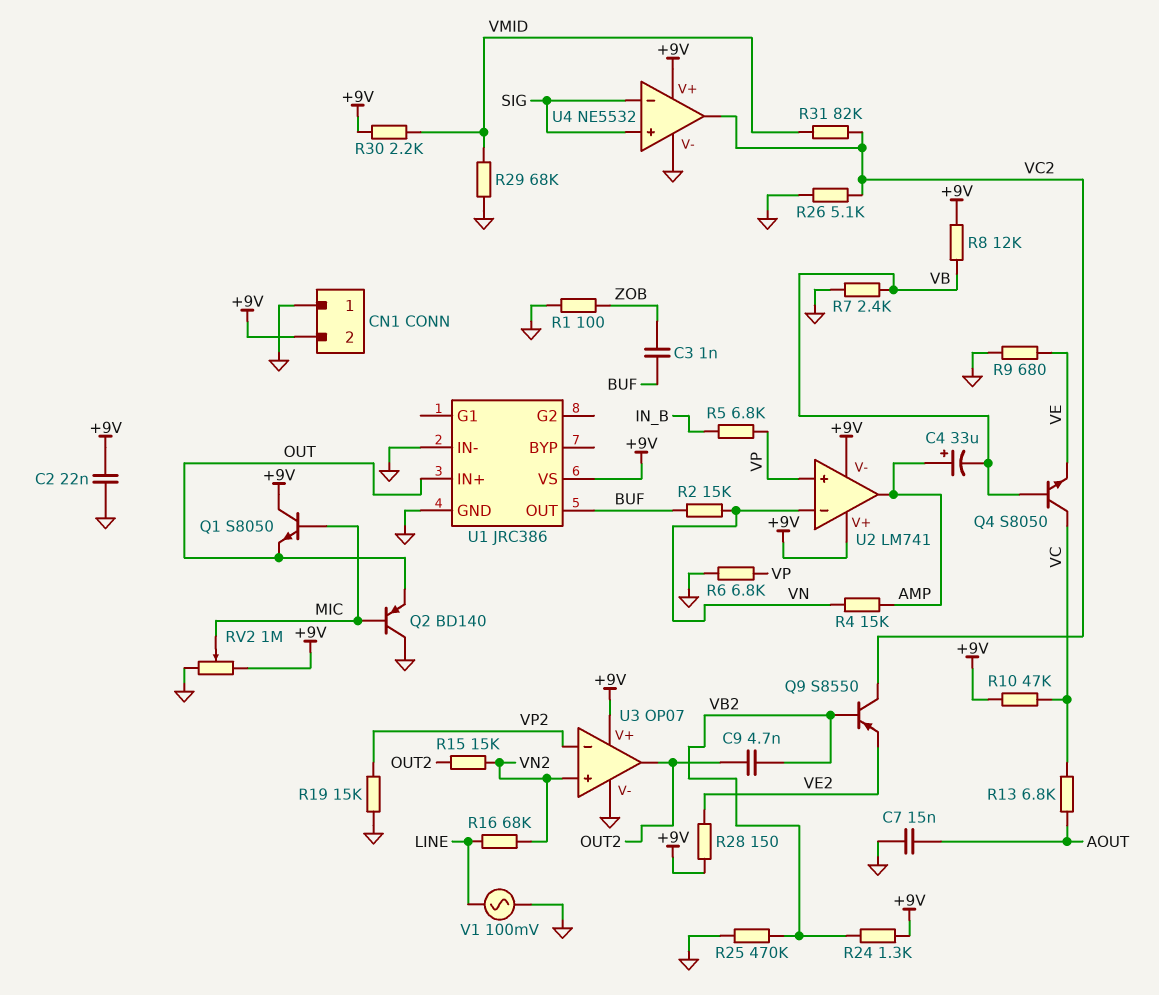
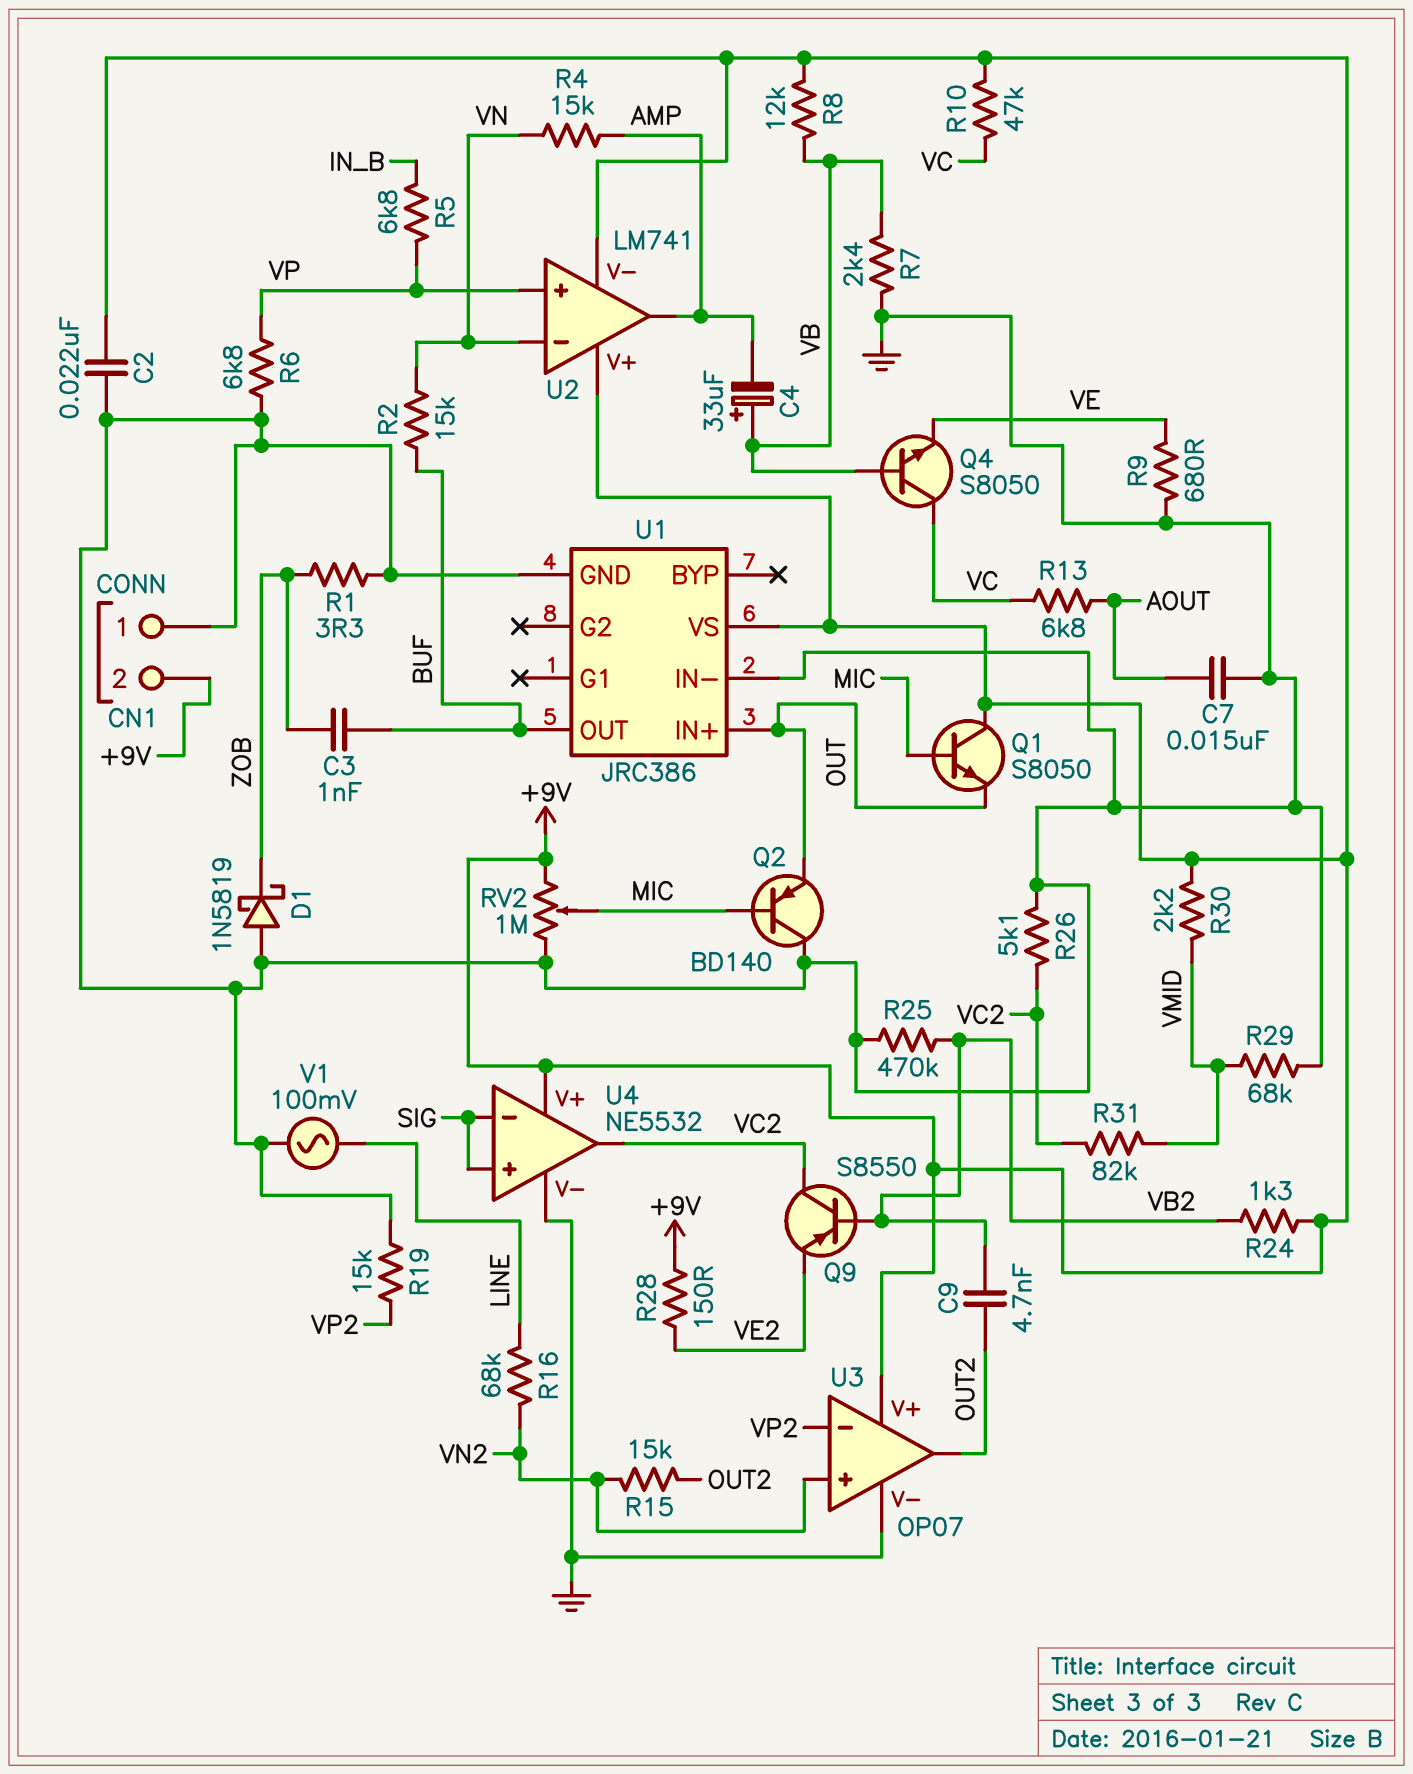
C4: 33uF (plus AMP, minus VB) -> 33uF (plus VB, minus AMP)
D1: none -> schottky 1N5819 (A GND, K ZOB)
R1: 100 (GND, ZOB) -> 3.3 (GND, ZOB)

